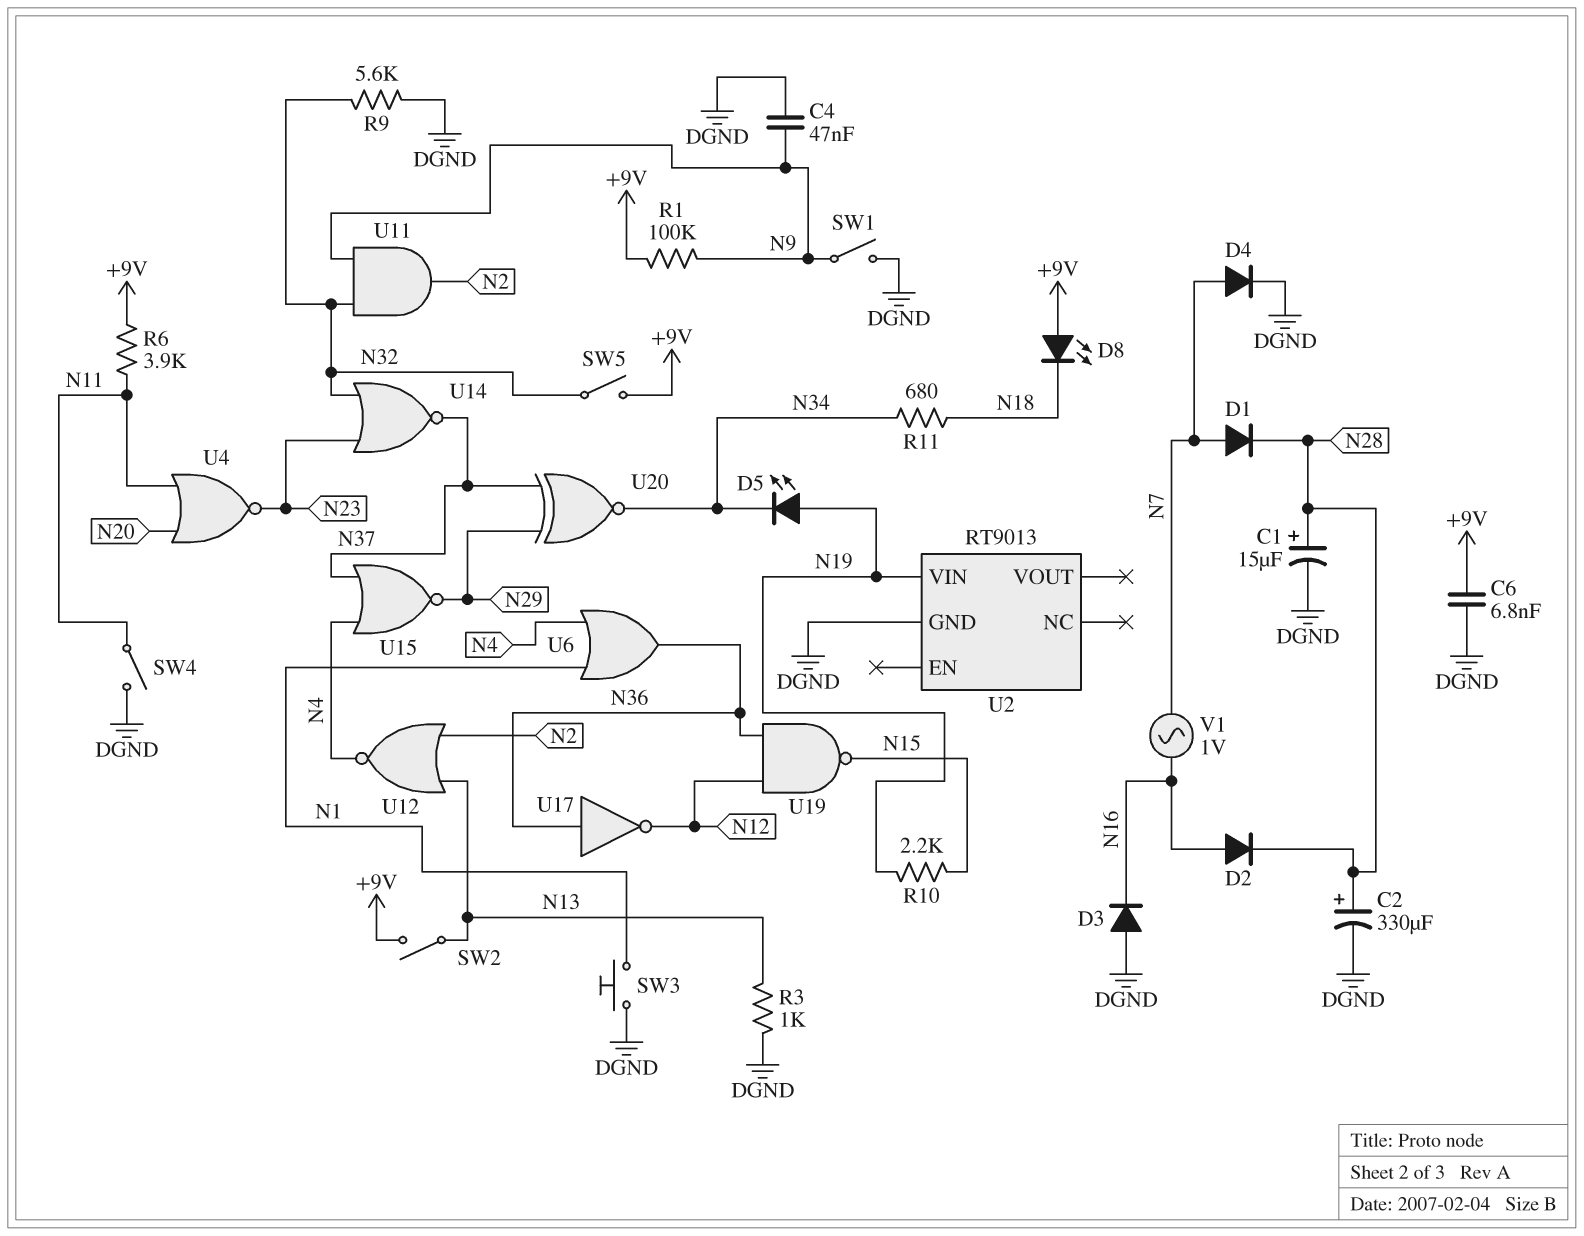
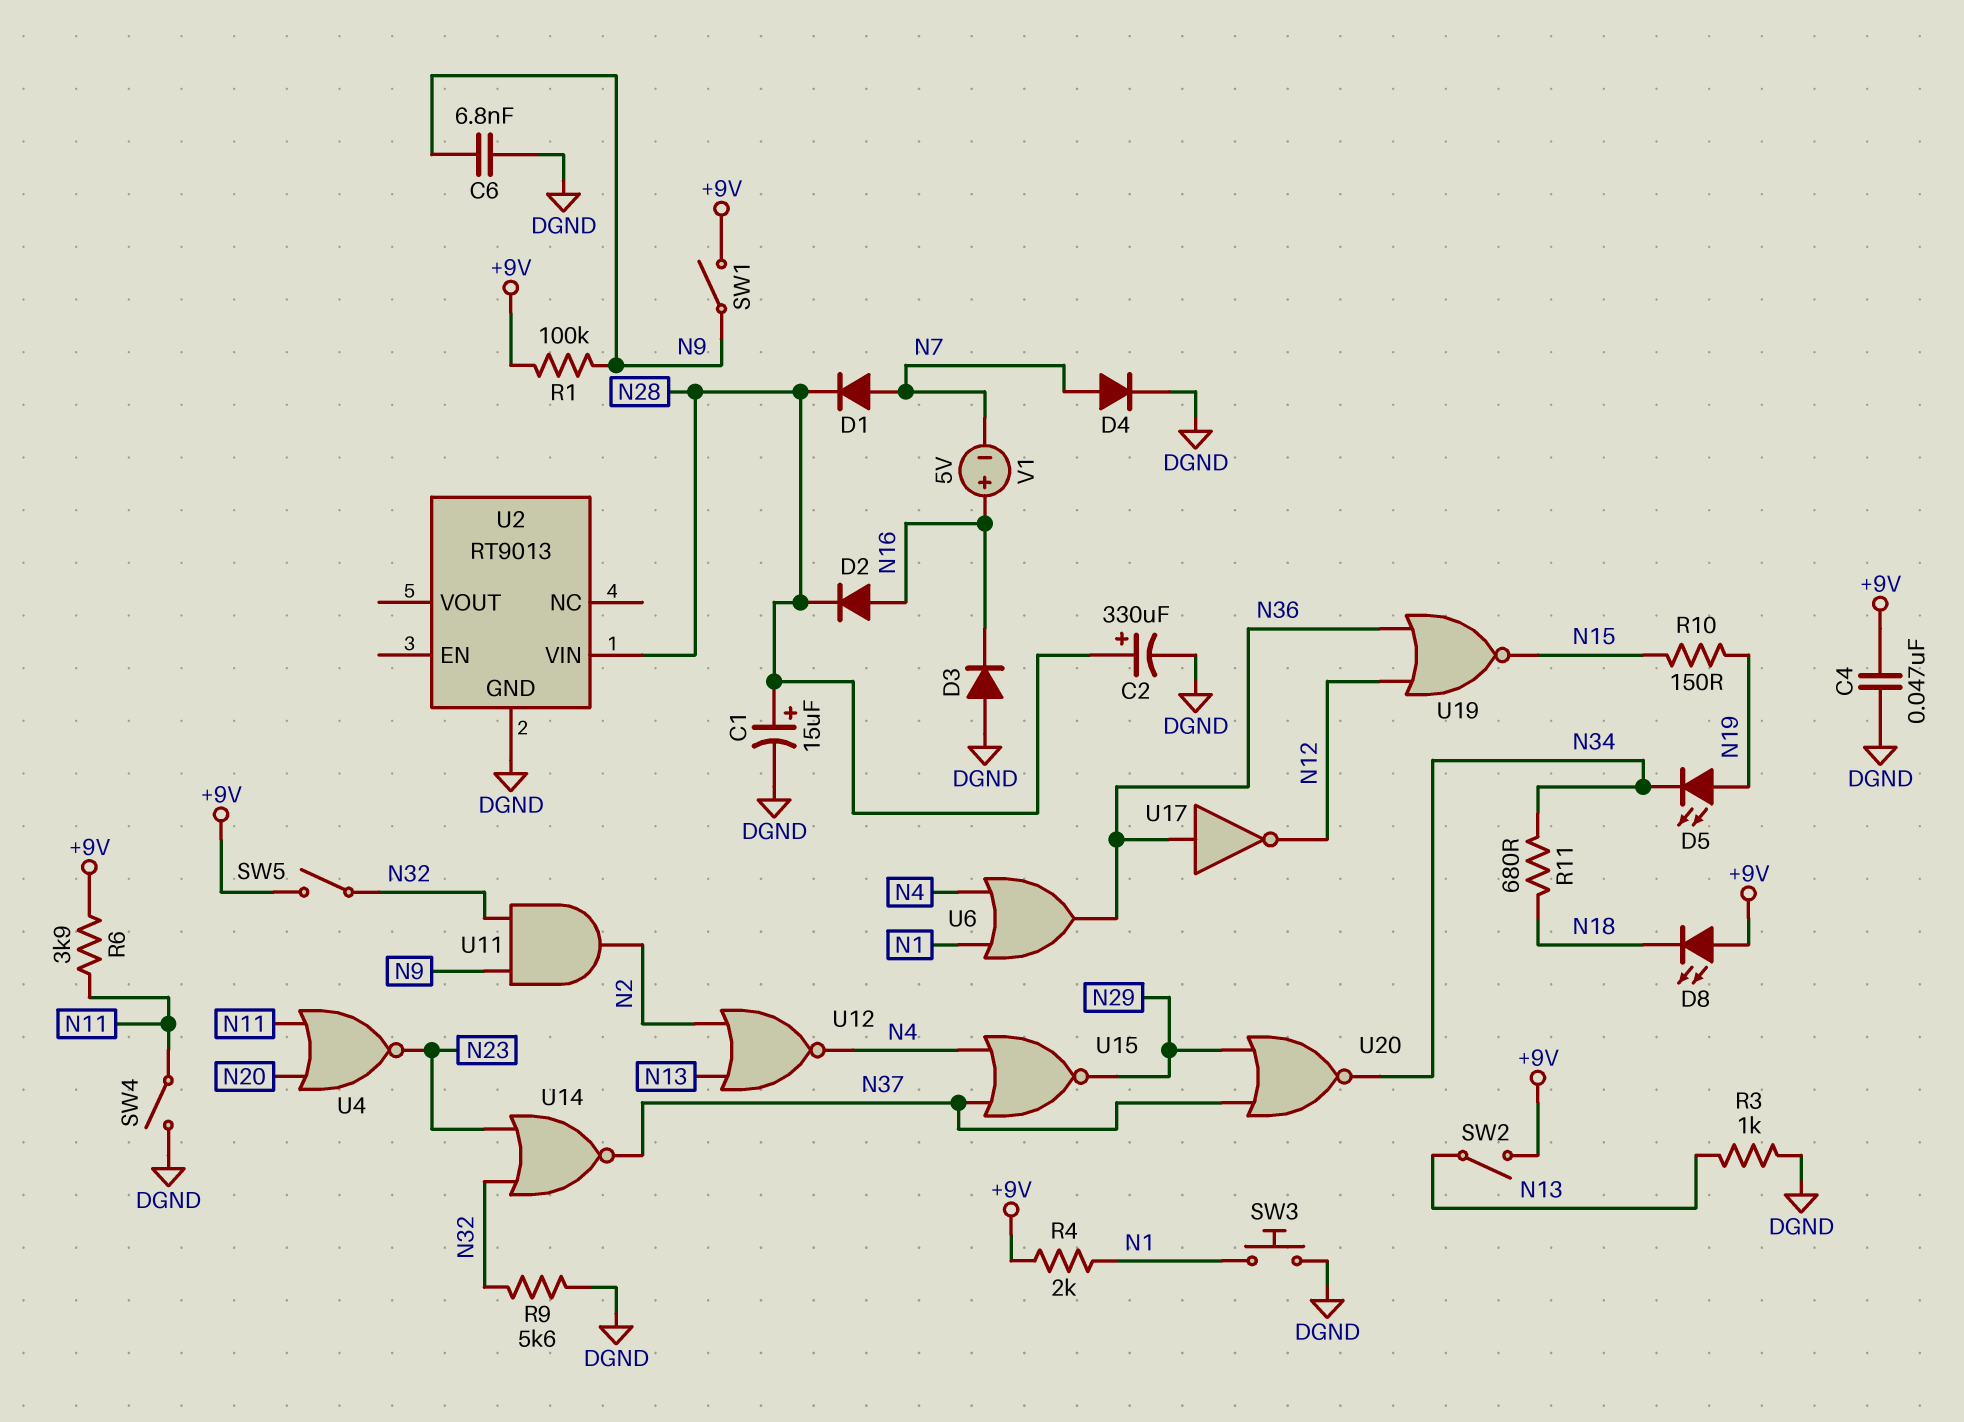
C4: 47nF (DGND, N9) -> 47nF (+9V, DGND)
C6: 6.8nF (+9V, DGND) -> 6.8nF (DGND, N9)
R4: none -> 2k (+9V, N1)
R10: 2.2k (N15, N19) -> 150 (N15, N19)
SW1: switch (DGND, N9) -> switch (+9V, N9)
U2 pin VIN: N19 -> N28
U19: NAND (in N12, in N36, out N15) -> NOR (in N12, in N36, out N15)
U20: XNOR (in N29, in N37, out N34) -> NOR (in N29, in N37, out N34)
V1: AC 1V (N7, N16) -> 5V (plus N16, minus N7)

